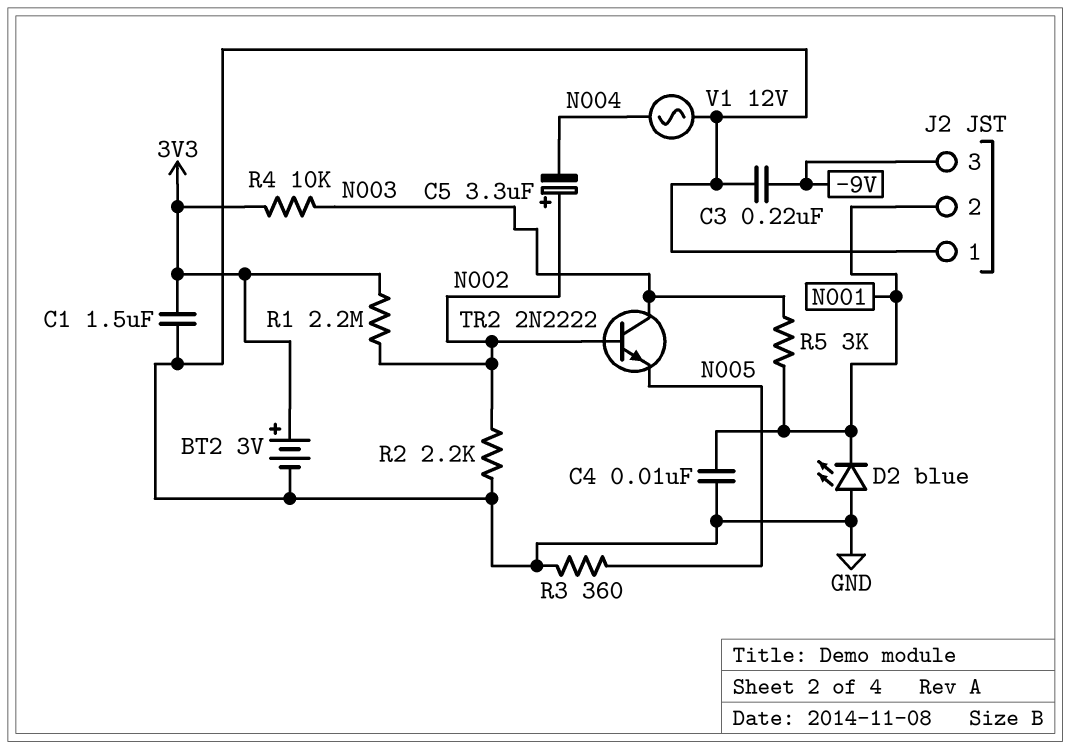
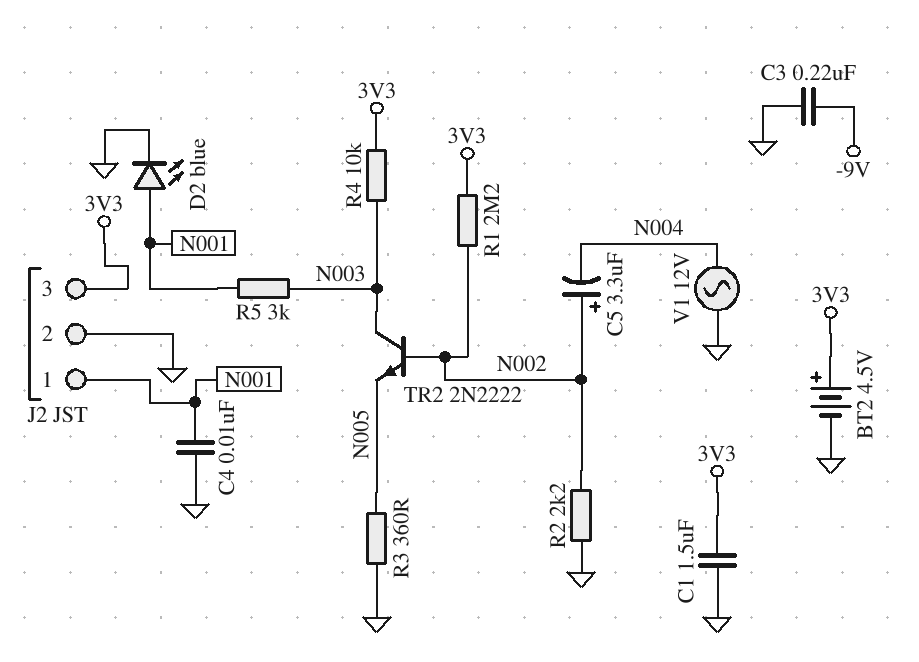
BT2: 3V (plus 3V3, minus GND) -> 4.5V (plus 3V3, minus GND)
D2: LED blue (A GND, K N001) -> LED blue (A N001, K GND)
J2 pin 1: GND -> N001
J2 pin 2: N001 -> GND
J2 pin 3: -9V -> 3V3

